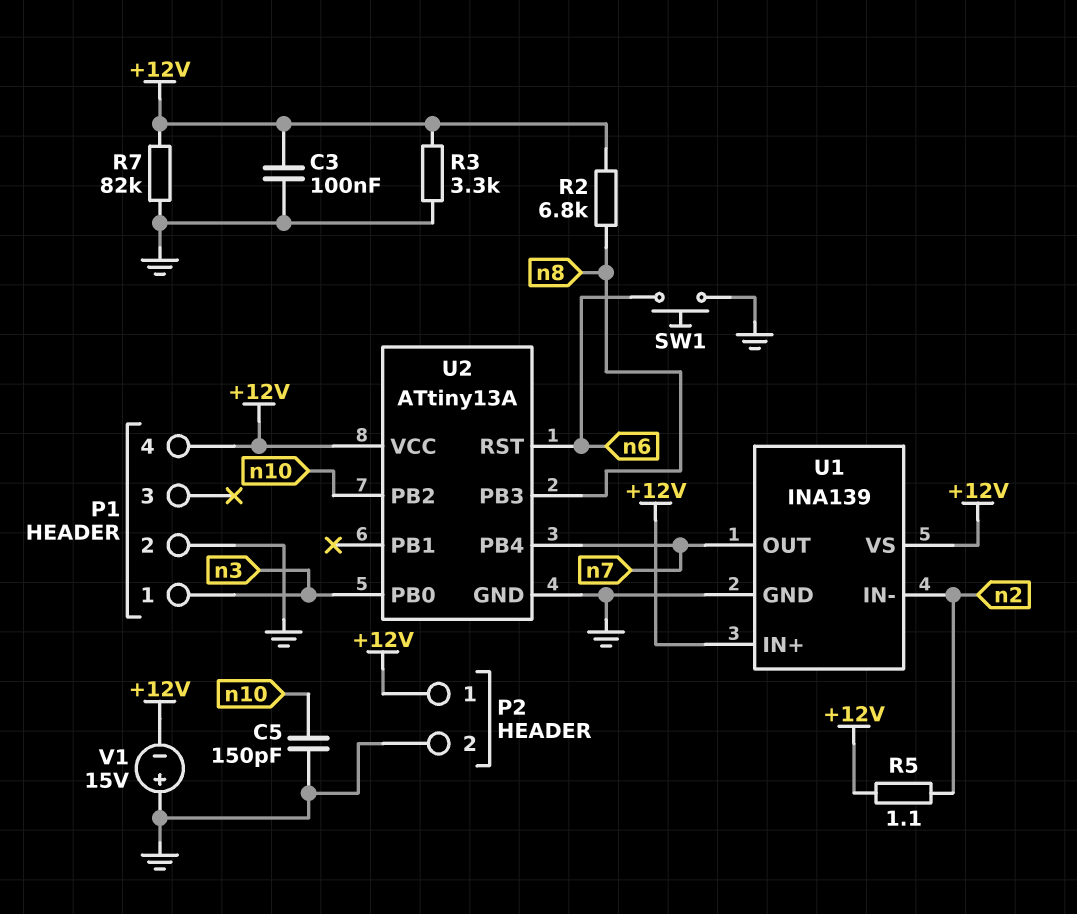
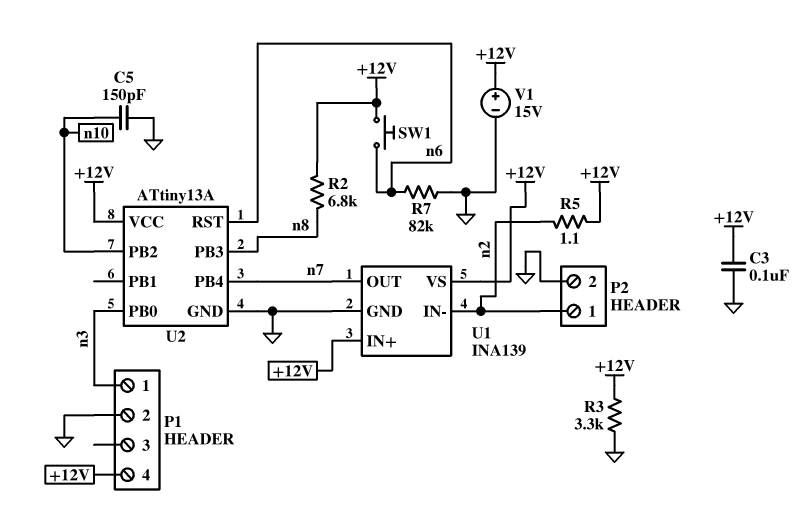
P2 pin 1: +12V -> n2
R7: 82k (+12V, GND) -> 82k (GND, n6)
SW1: button (GND, n6) -> button (+12V, n6)
V1: 15V (plus GND, minus +12V) -> 15V (plus +12V, minus GND)

